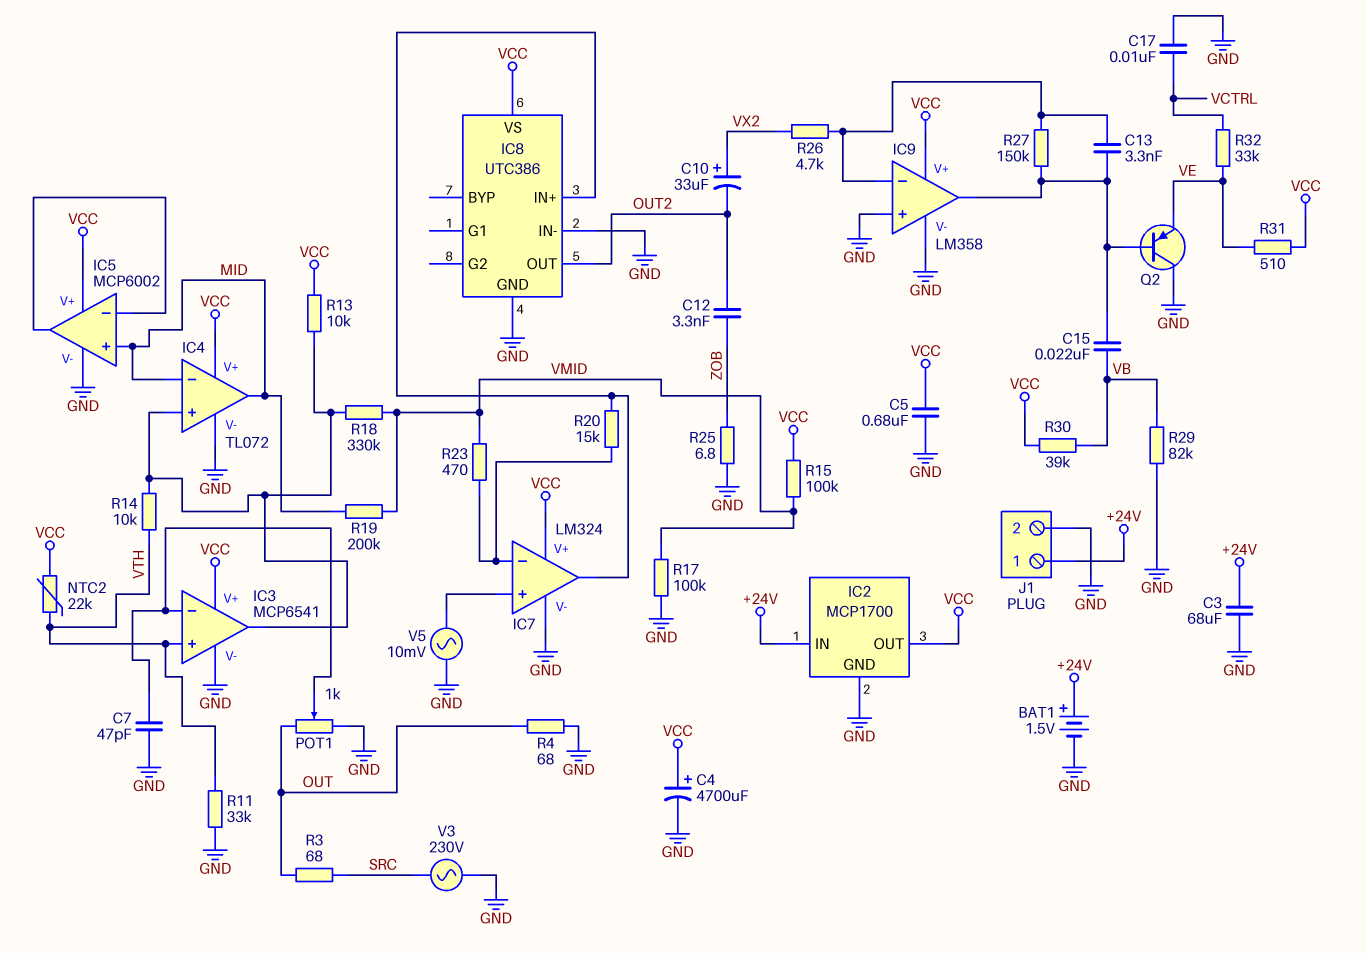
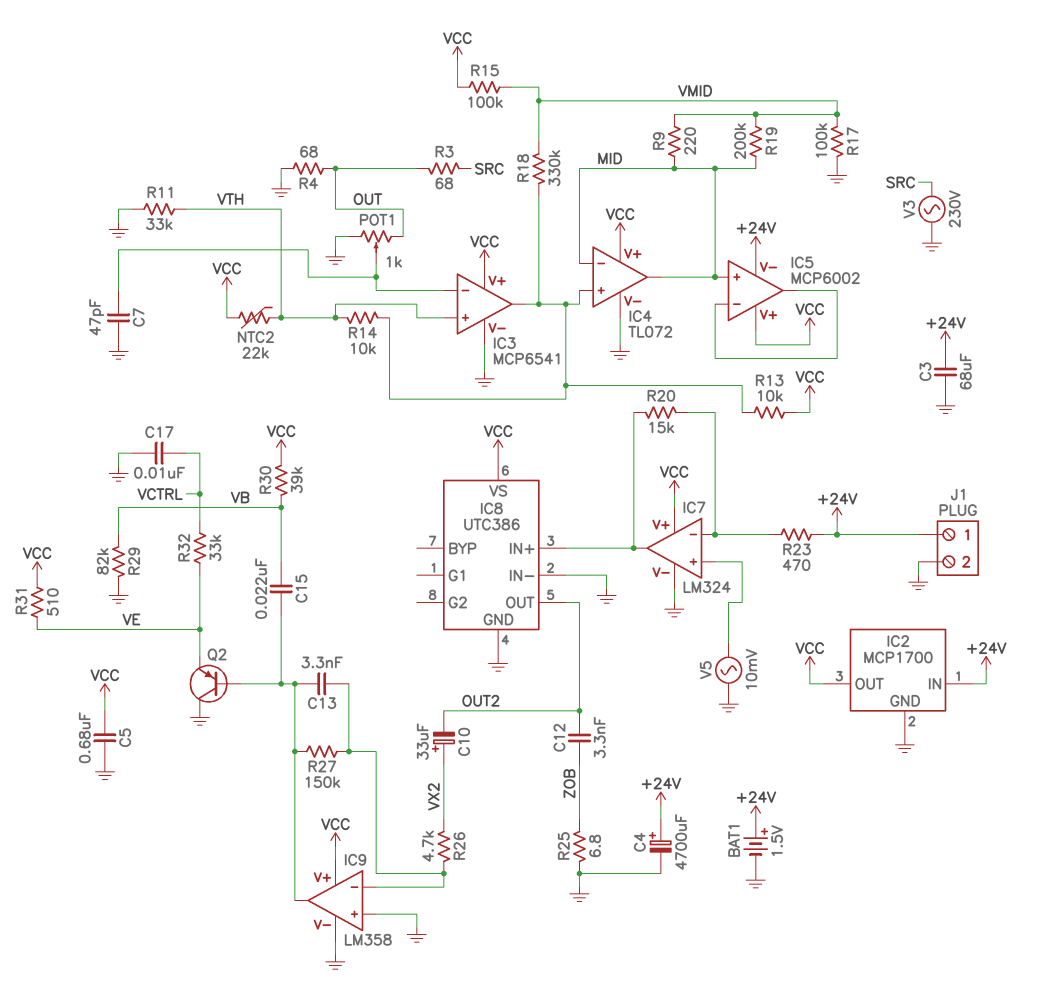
C4: 4700uF (plus VCC, minus GND) -> 4700uF (plus +24V, minus GND)
IC5 pin V-: GND -> +24V
R9: none -> 220 (MID, VMID)
R23: 470 (IC7/in-, VMID) -> 470 (+24V, IC7/in-)

